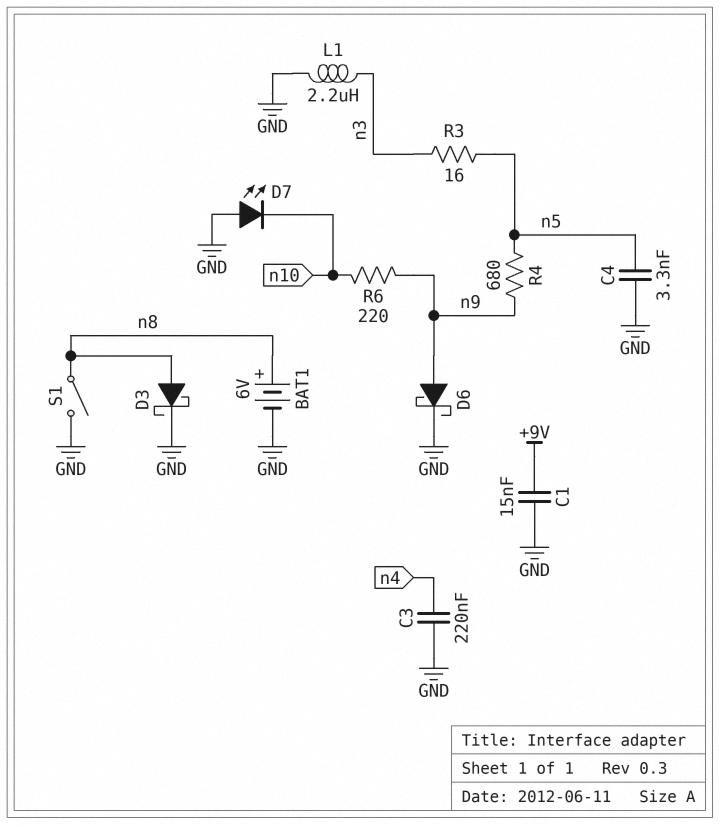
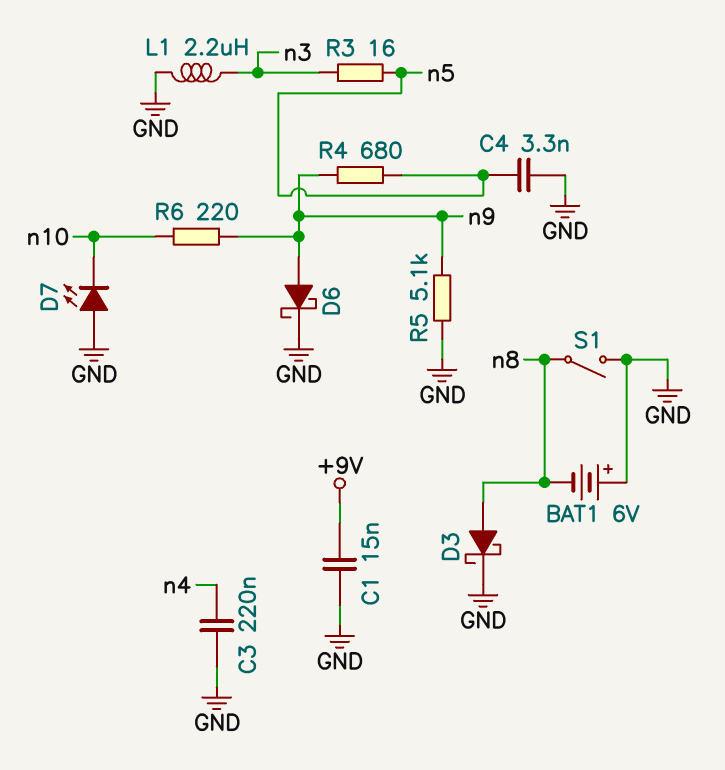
BAT1: 6V (plus n8, minus GND) -> 6V (plus GND, minus n8)
R5: none -> 5.1k (GND, n9)

